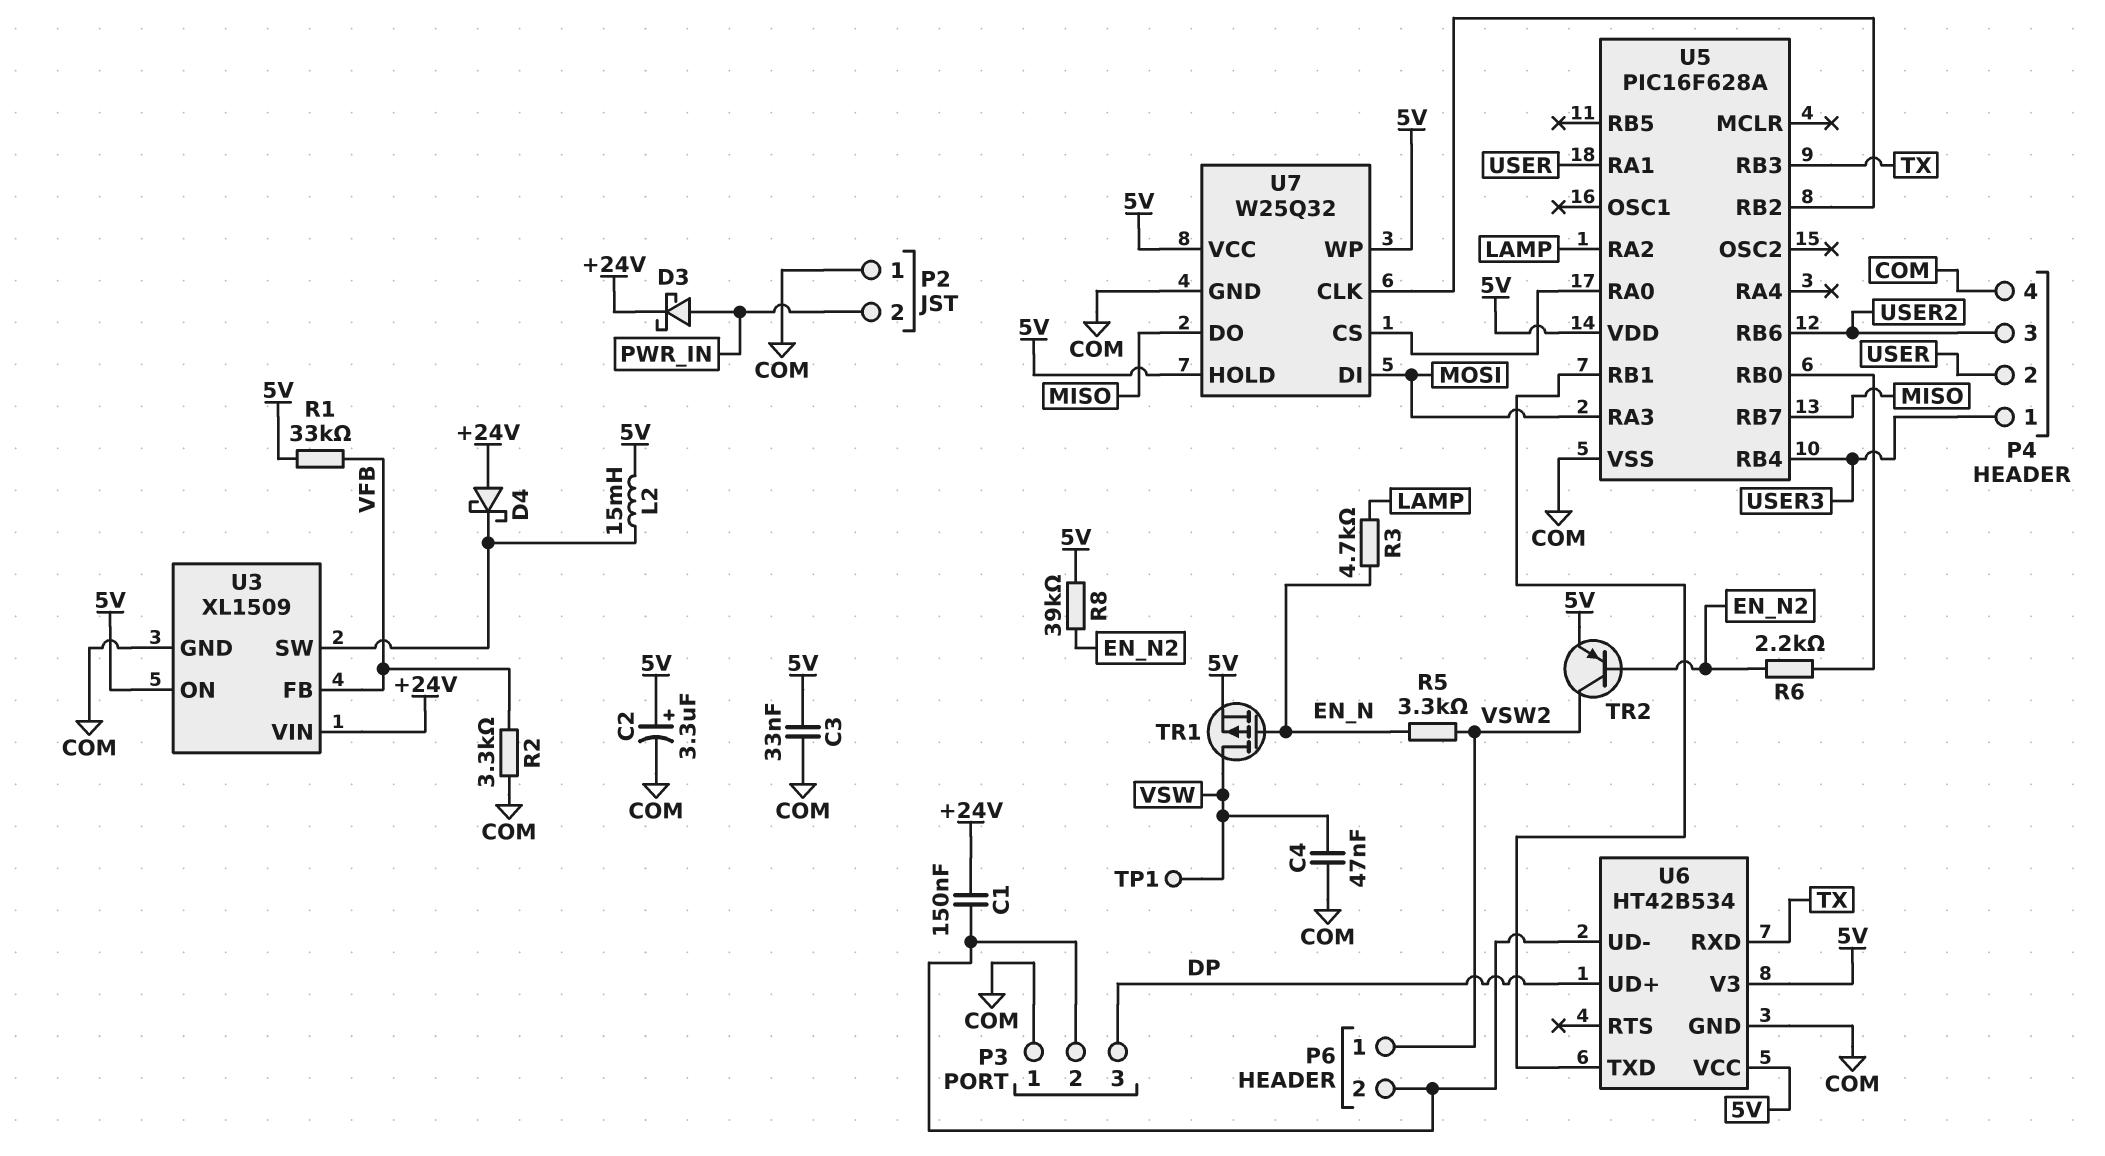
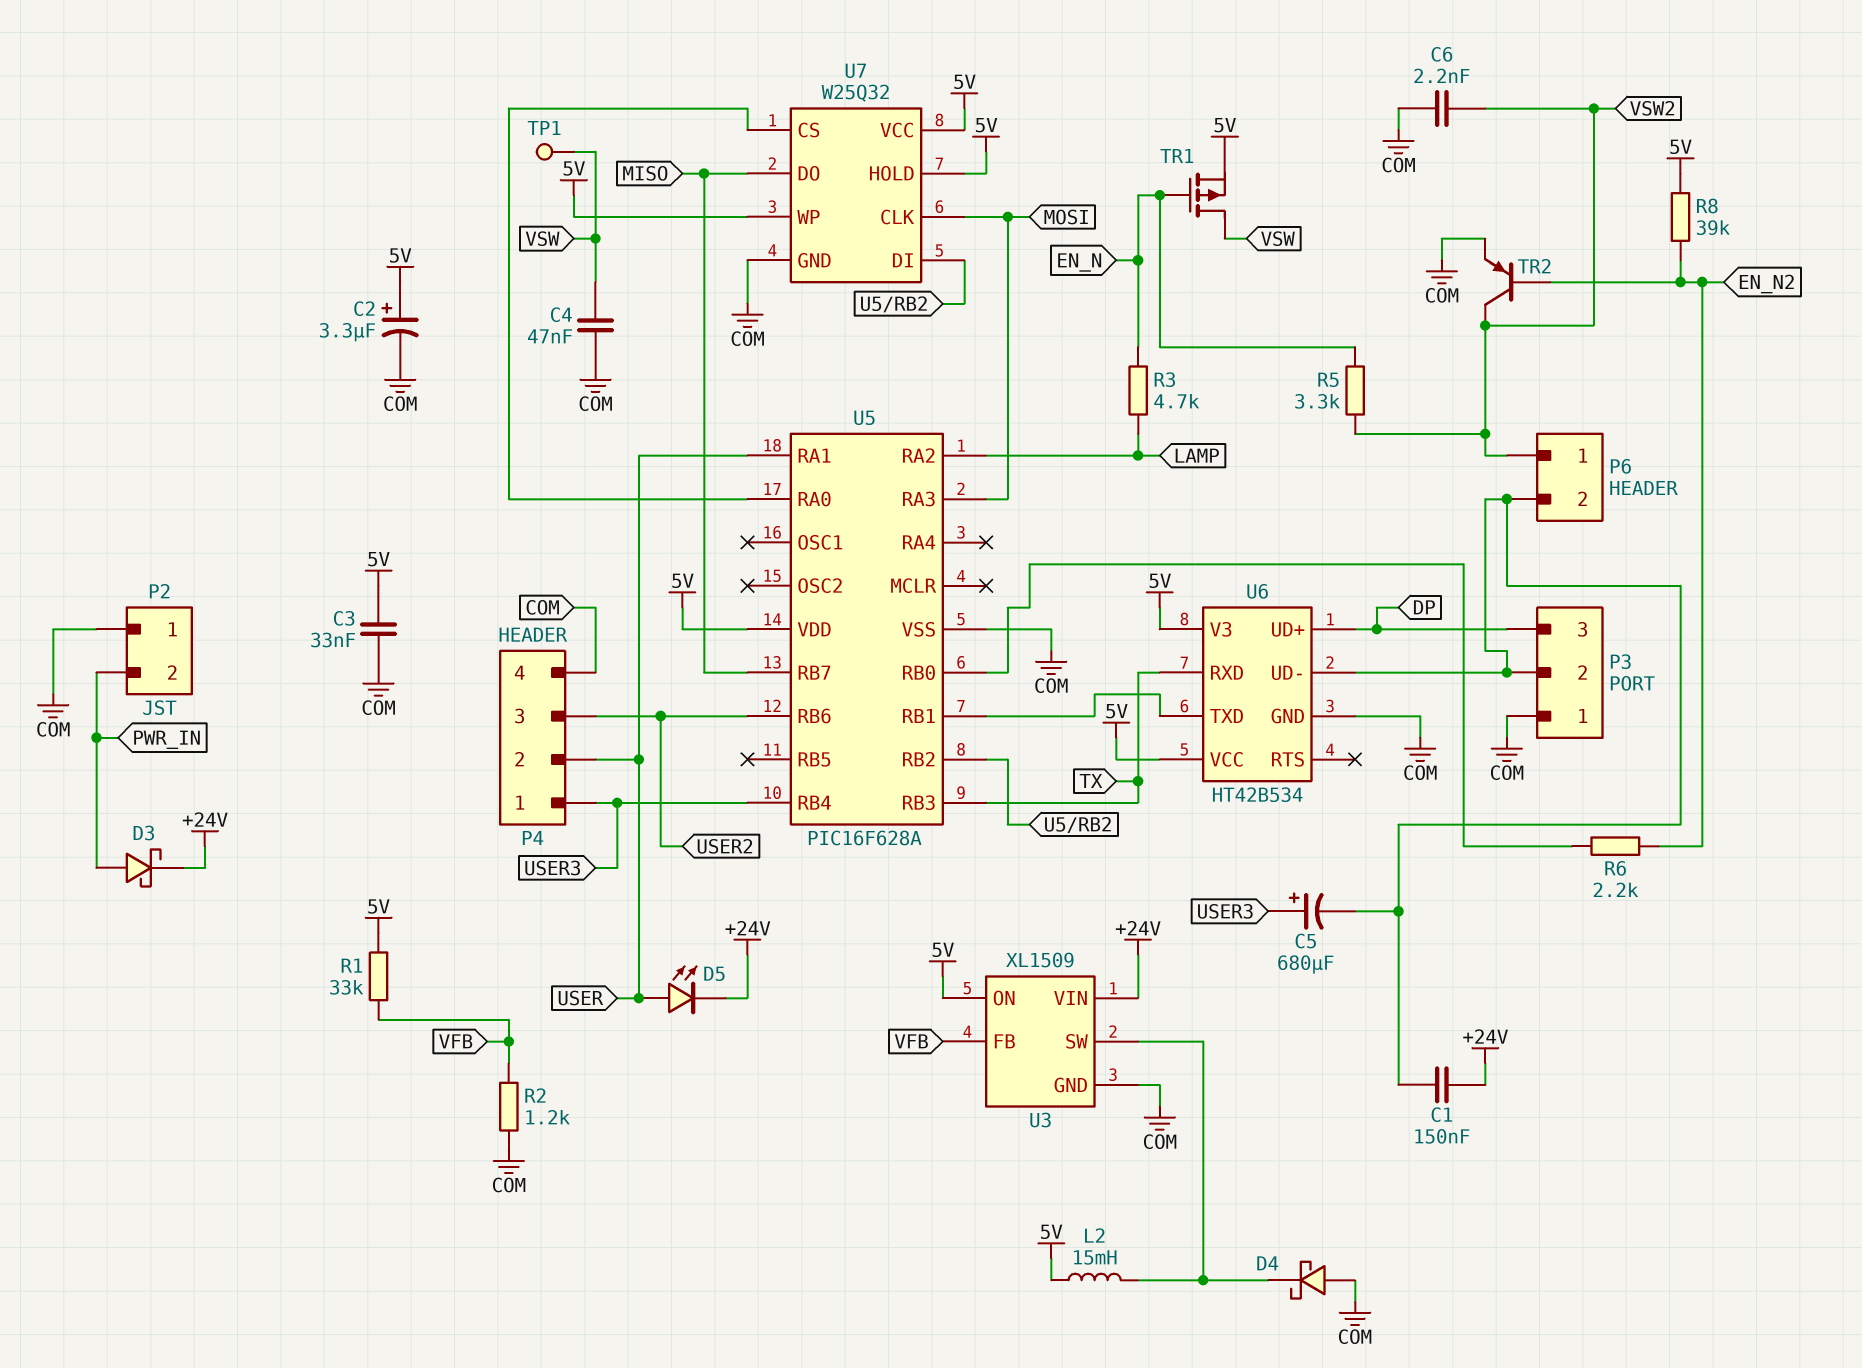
C5: none -> 680uF (plus USER3, minus P3/2)
C6: none -> 2.2nF (COM, VSW2)
D4: schottky (A +24V, K U3/SW) -> schottky (A COM, K U3/SW)
D5: none -> LED (A USER, K +24V)
R2: 3.3k (COM, VFB) -> 1.2k (COM, VFB)
TR2: PNP (B EN_N2, C VSW2, E 5V) -> PNP (B EN_N2, C VSW2, E COM)
U7 pin CLK: U5/RB2 -> MOSI
U7 pin DI: MOSI -> U5/RB2

